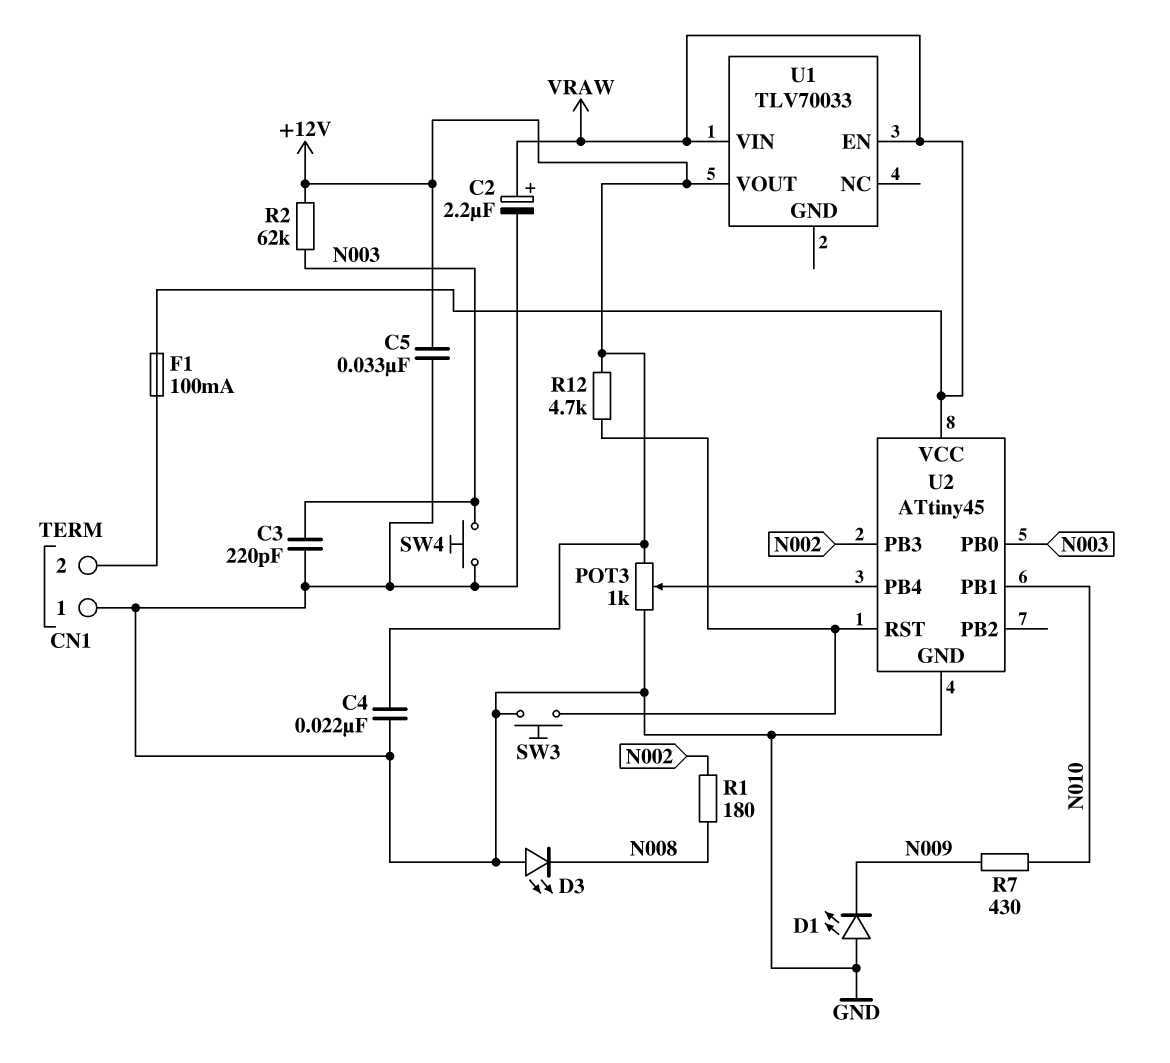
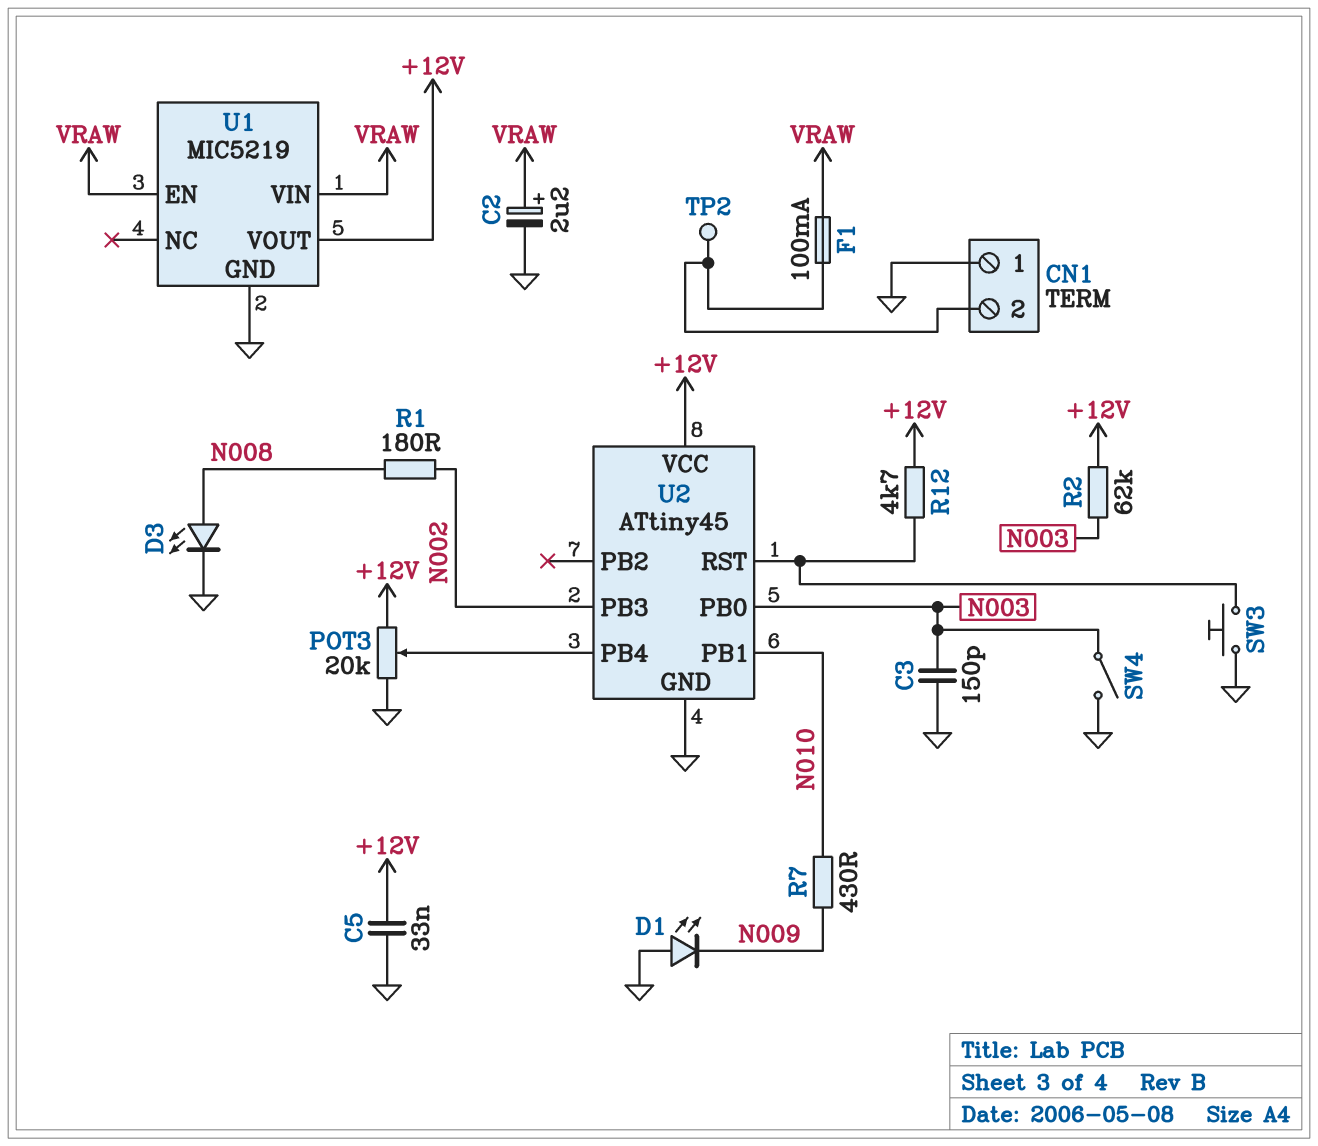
C3: 220pF (GND, N003) -> 150pF (GND, N003)
C4: 22nF (+12V, GND) -> none
D3: LED (A GND, K N008) -> LED (A N008, K GND)
POT3: 1k (+12V, GND, wiper U2/PB4) -> 20k (+12V, GND, wiper U2/PB4)
SW4: button (GND, N003) -> switch (GND, N003)
TP2: none -> test point (CN1/2)
U1: TLV70033 -> MIC5219
U1 pin GND: none -> GND
U2 pin VCC: VRAW -> +12V

